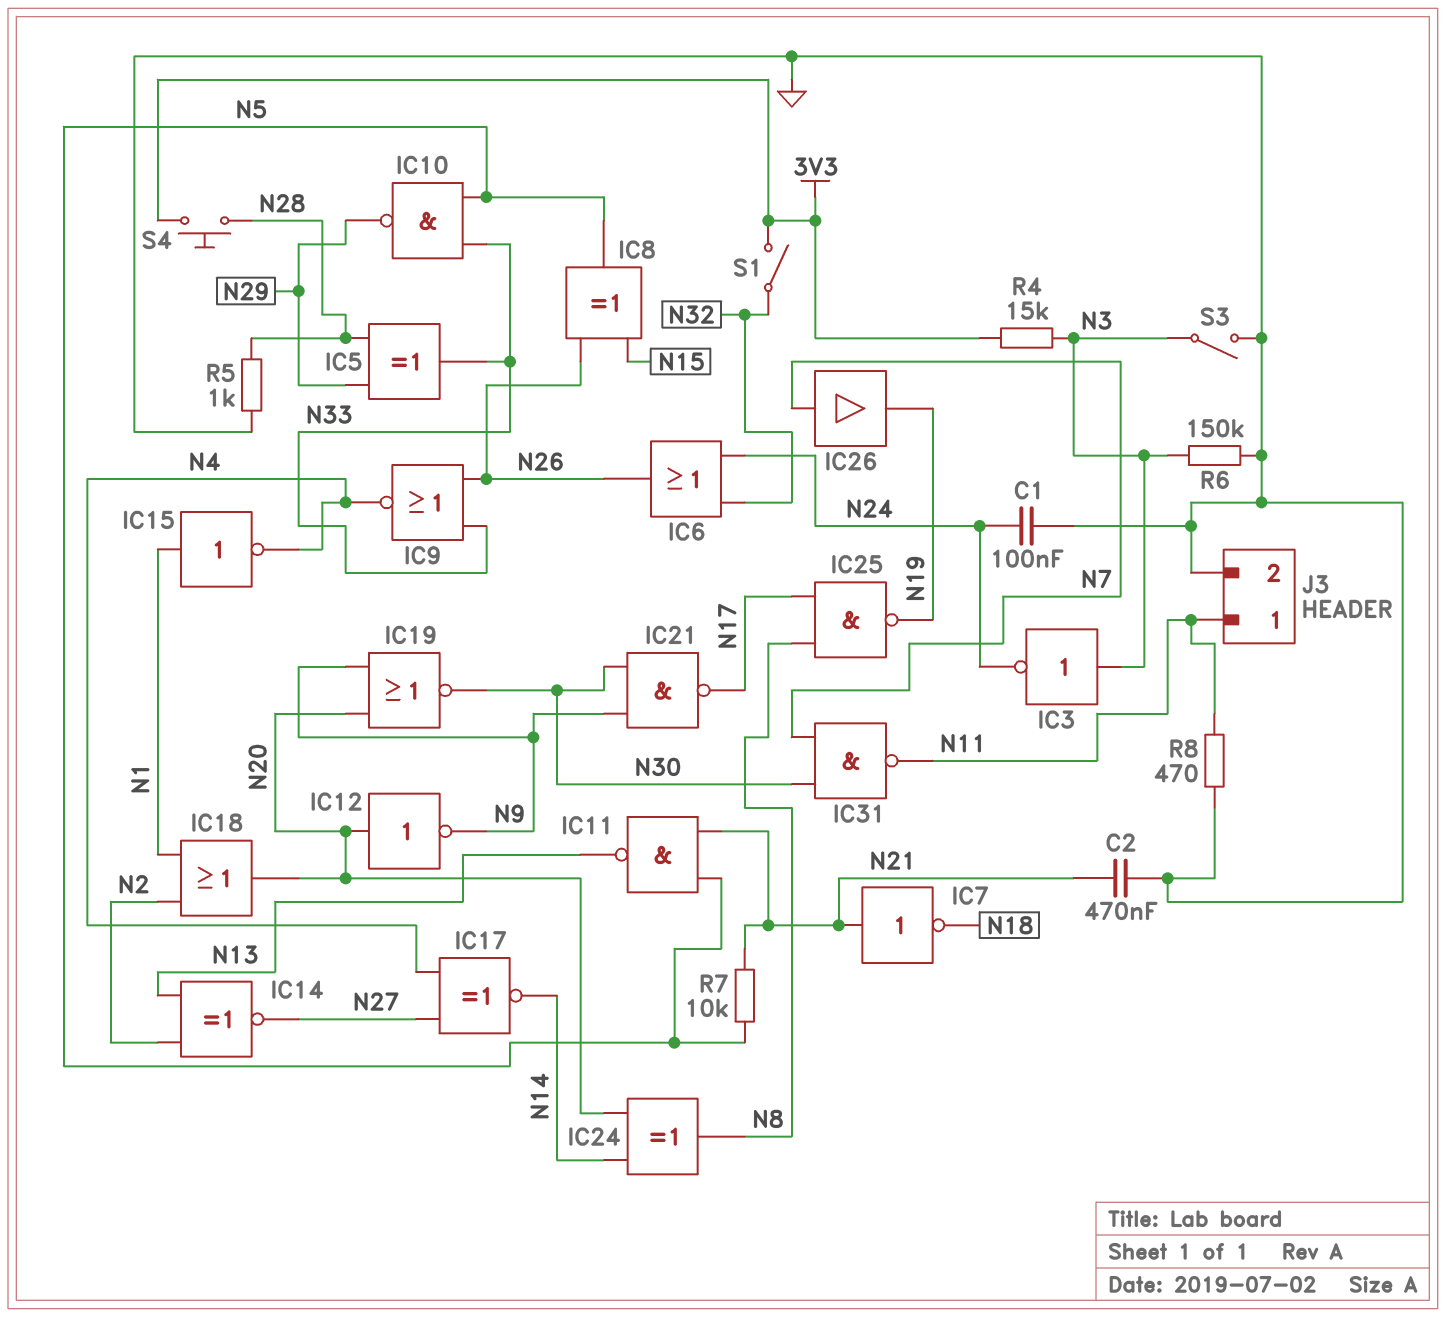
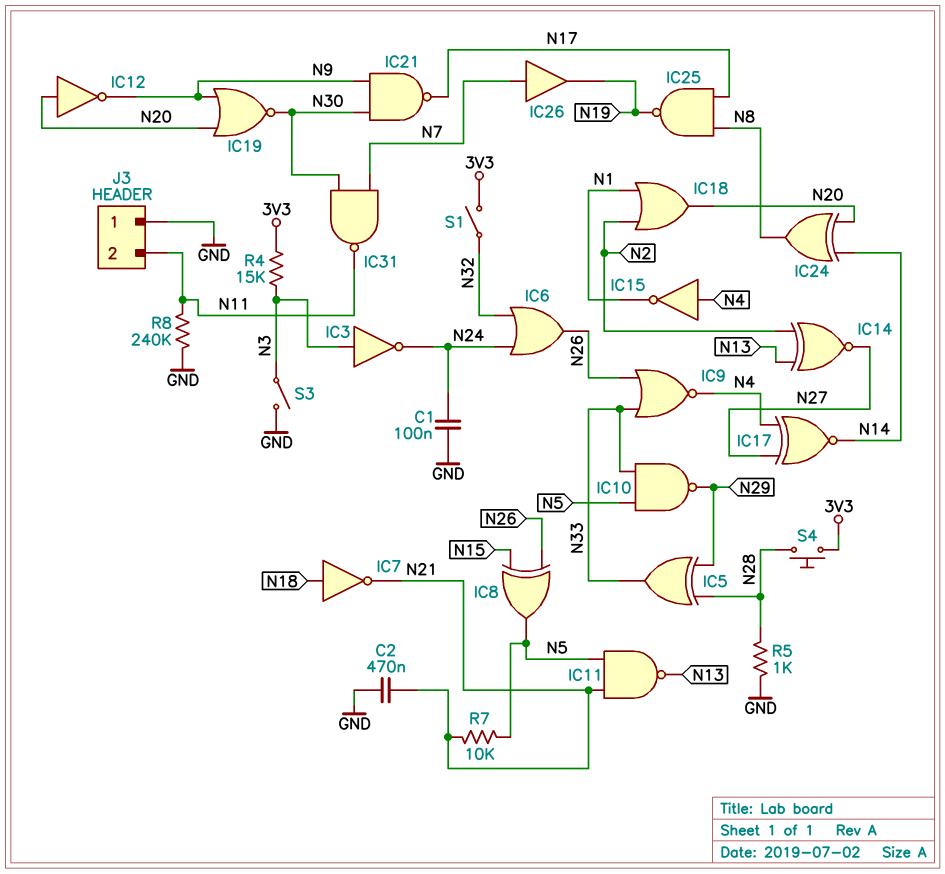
IC7: NOT (in N21, out N18) -> NOT (in N18, out N21)
IC15: NOT (in N1, out N4) -> NOT (in N4, out N1)
J3 pin 1: N11 -> GND
J3 pin 2: GND -> N11
R6: 150k (GND, N3) -> none
R8: 470 (GND, N11) -> 240k (GND, N11)

